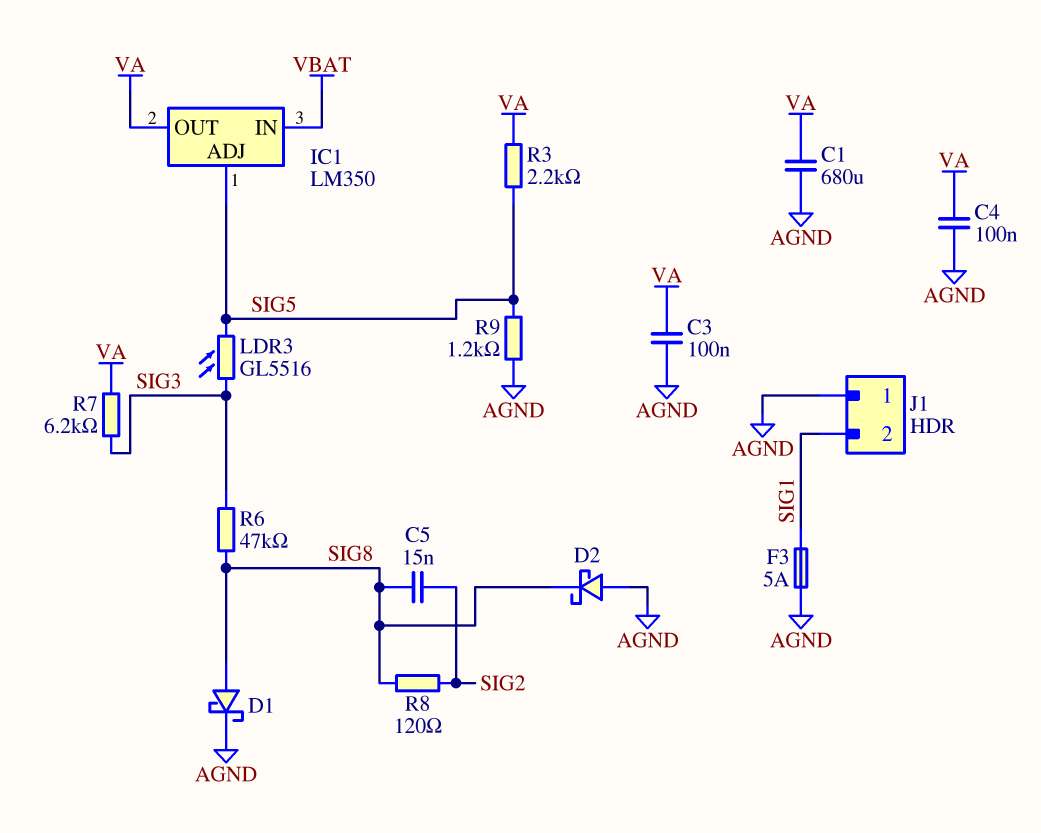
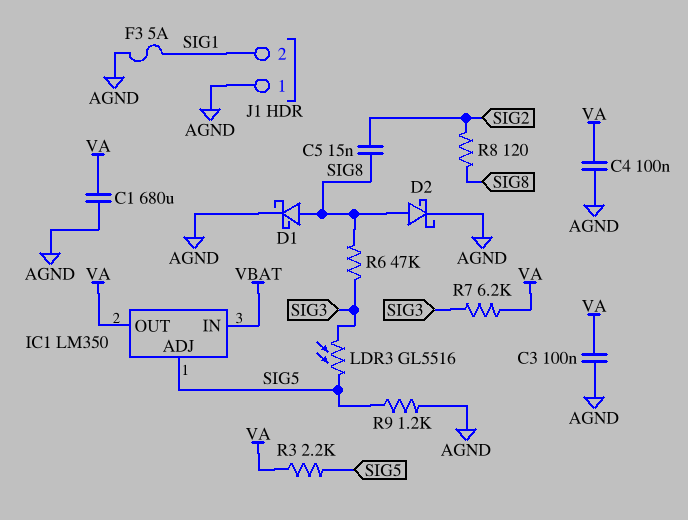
D2: schottky (A AGND, K SIG8) -> schottky (A SIG8, K AGND)

